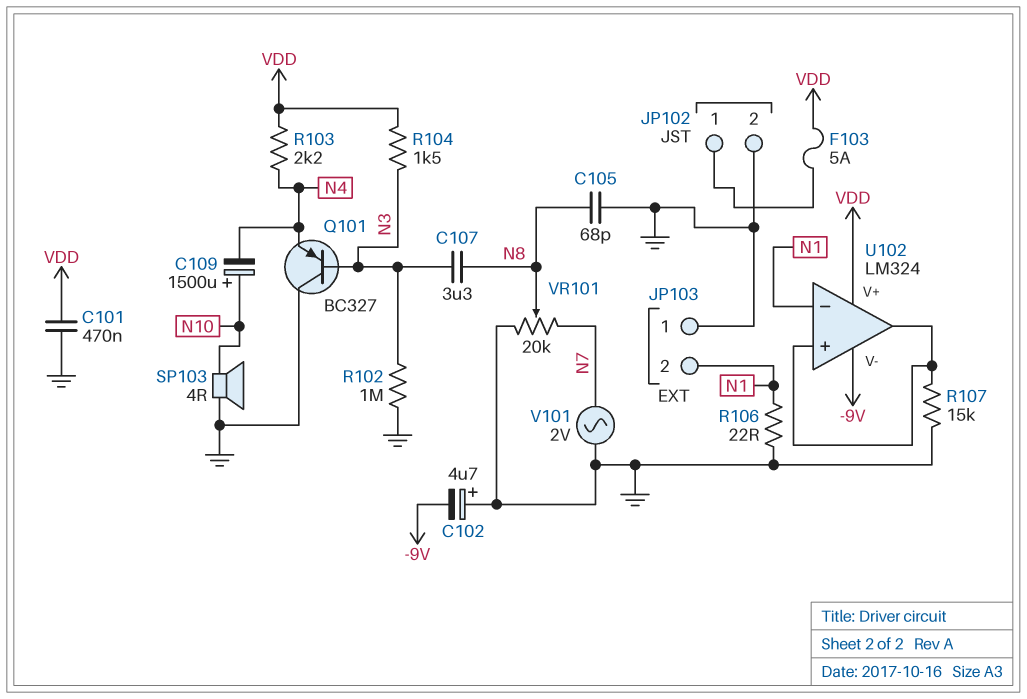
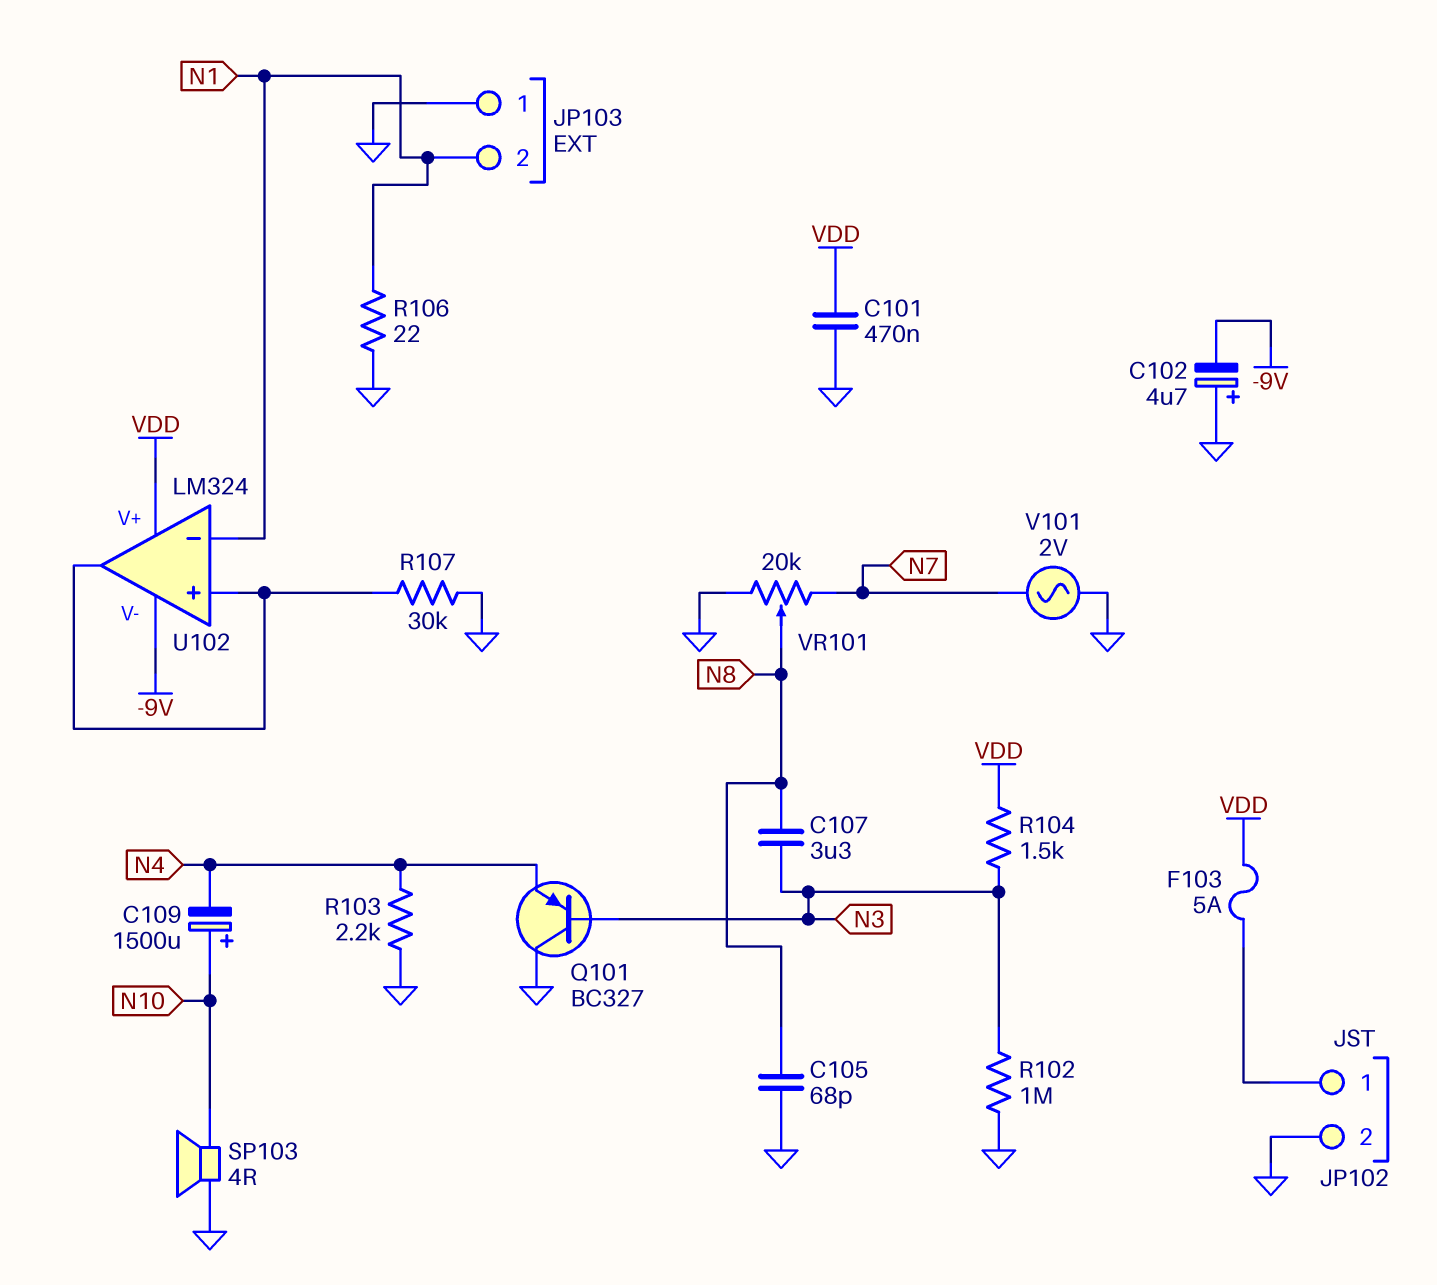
R103: 2.2k (N4, VDD) -> 2.2k (GND, N4)
R107: 15k (GND, U102/in+) -> 30k (GND, U102/in+)

